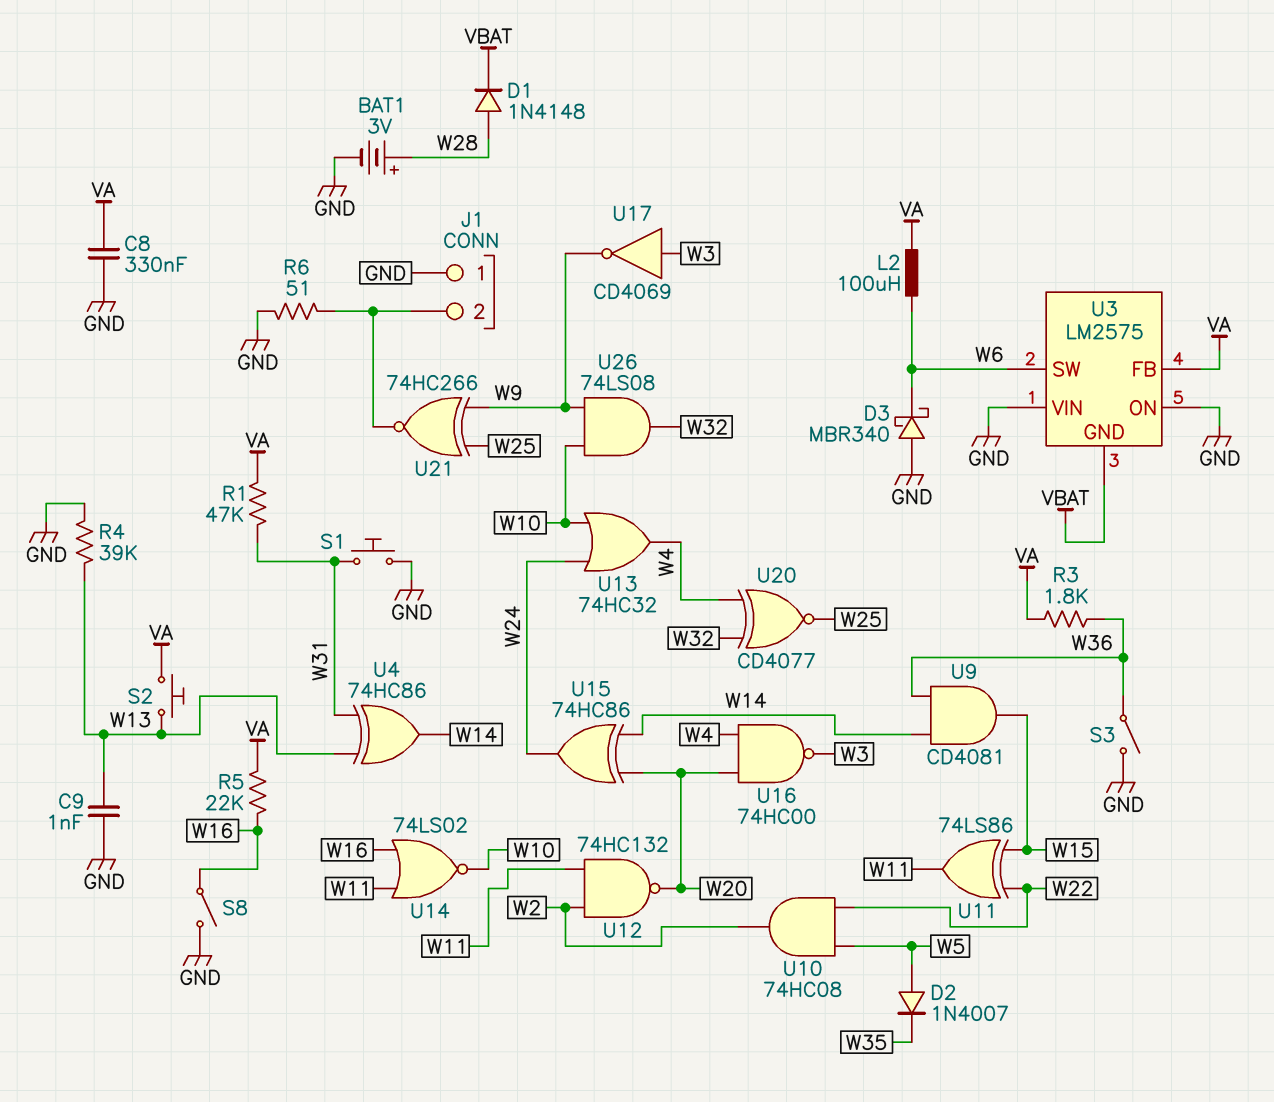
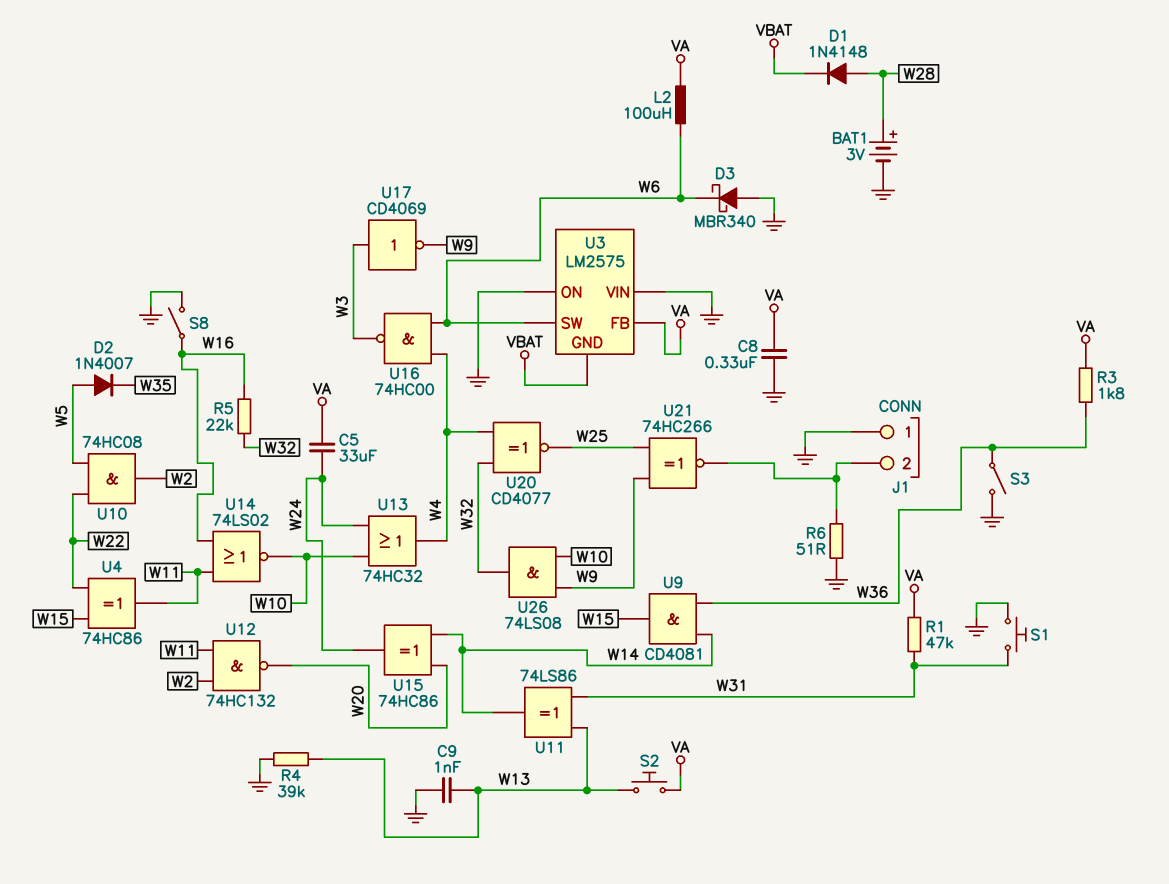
C5: none -> 33uF (VA, W24)
R5: 22k (VA, W16) -> 22k (W16, W32)
U4: XOR 74HC86 (in W13, in W31, out W14) -> XOR 74HC86 (in W15, in W22, out W11)
U11: XOR 74LS86 (in W15, in W22, out W11) -> XOR 74LS86 (in W13, in W31, out W14)
U16: NAND 74HC00 (in W4, in W20, out W3) -> NAND 74HC00 (in W4, in W6, out W3)

